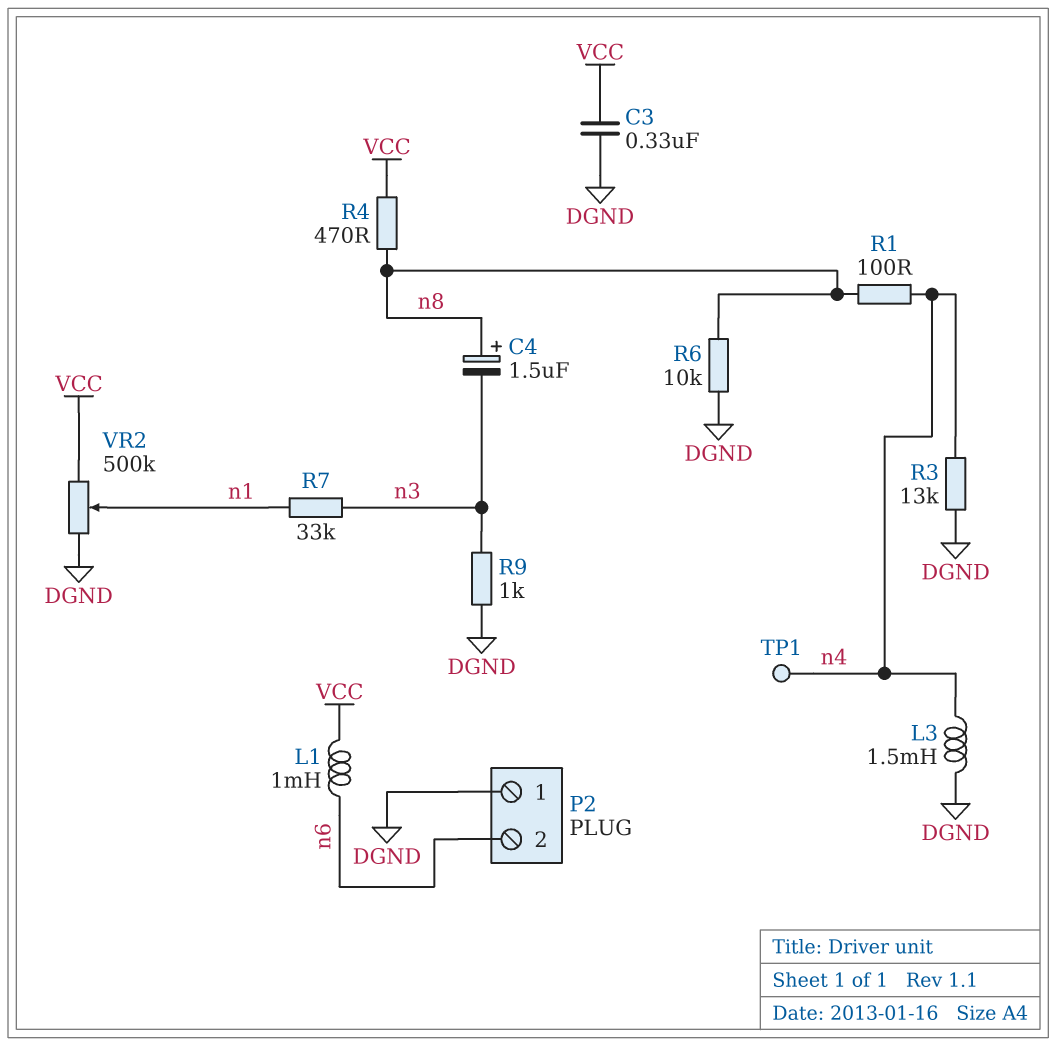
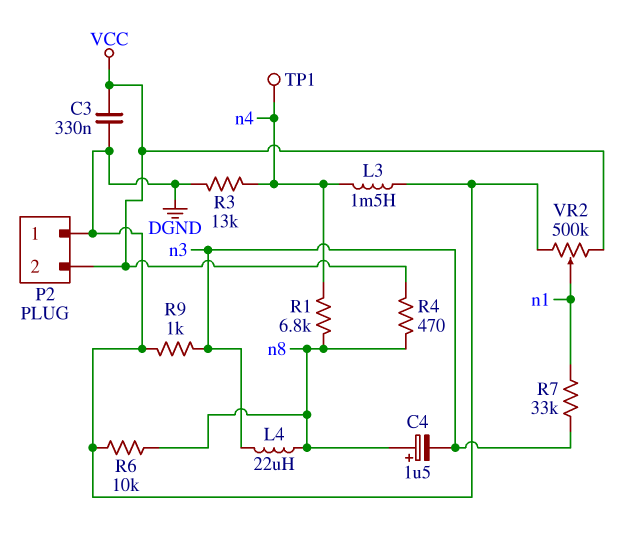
L1: 1mH (VCC, n6) -> none
L4: none -> 22uH (n3, n8)
P2 pin 2: n6 -> VCC
R1: 100 (n4, n8) -> 6.8k (n4, n8)

